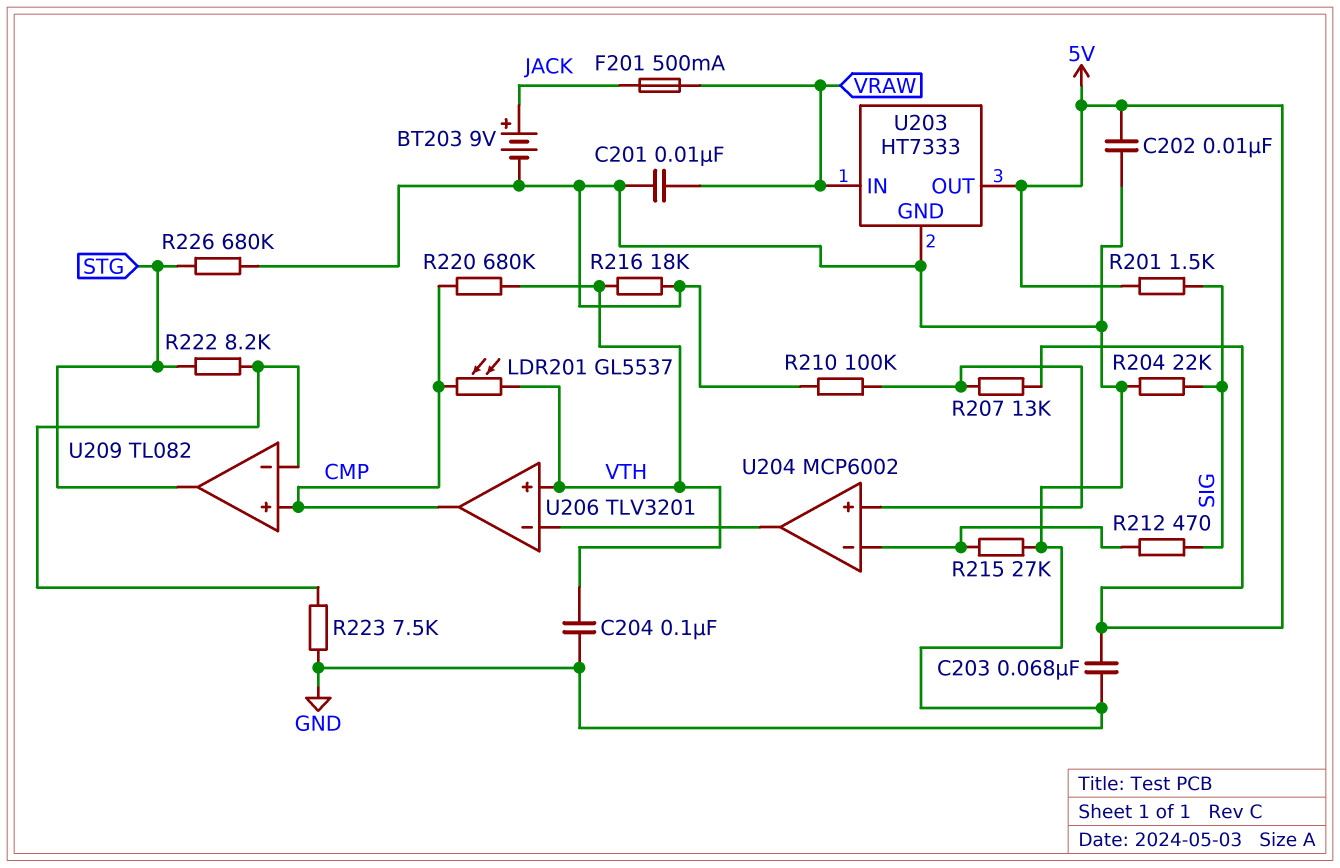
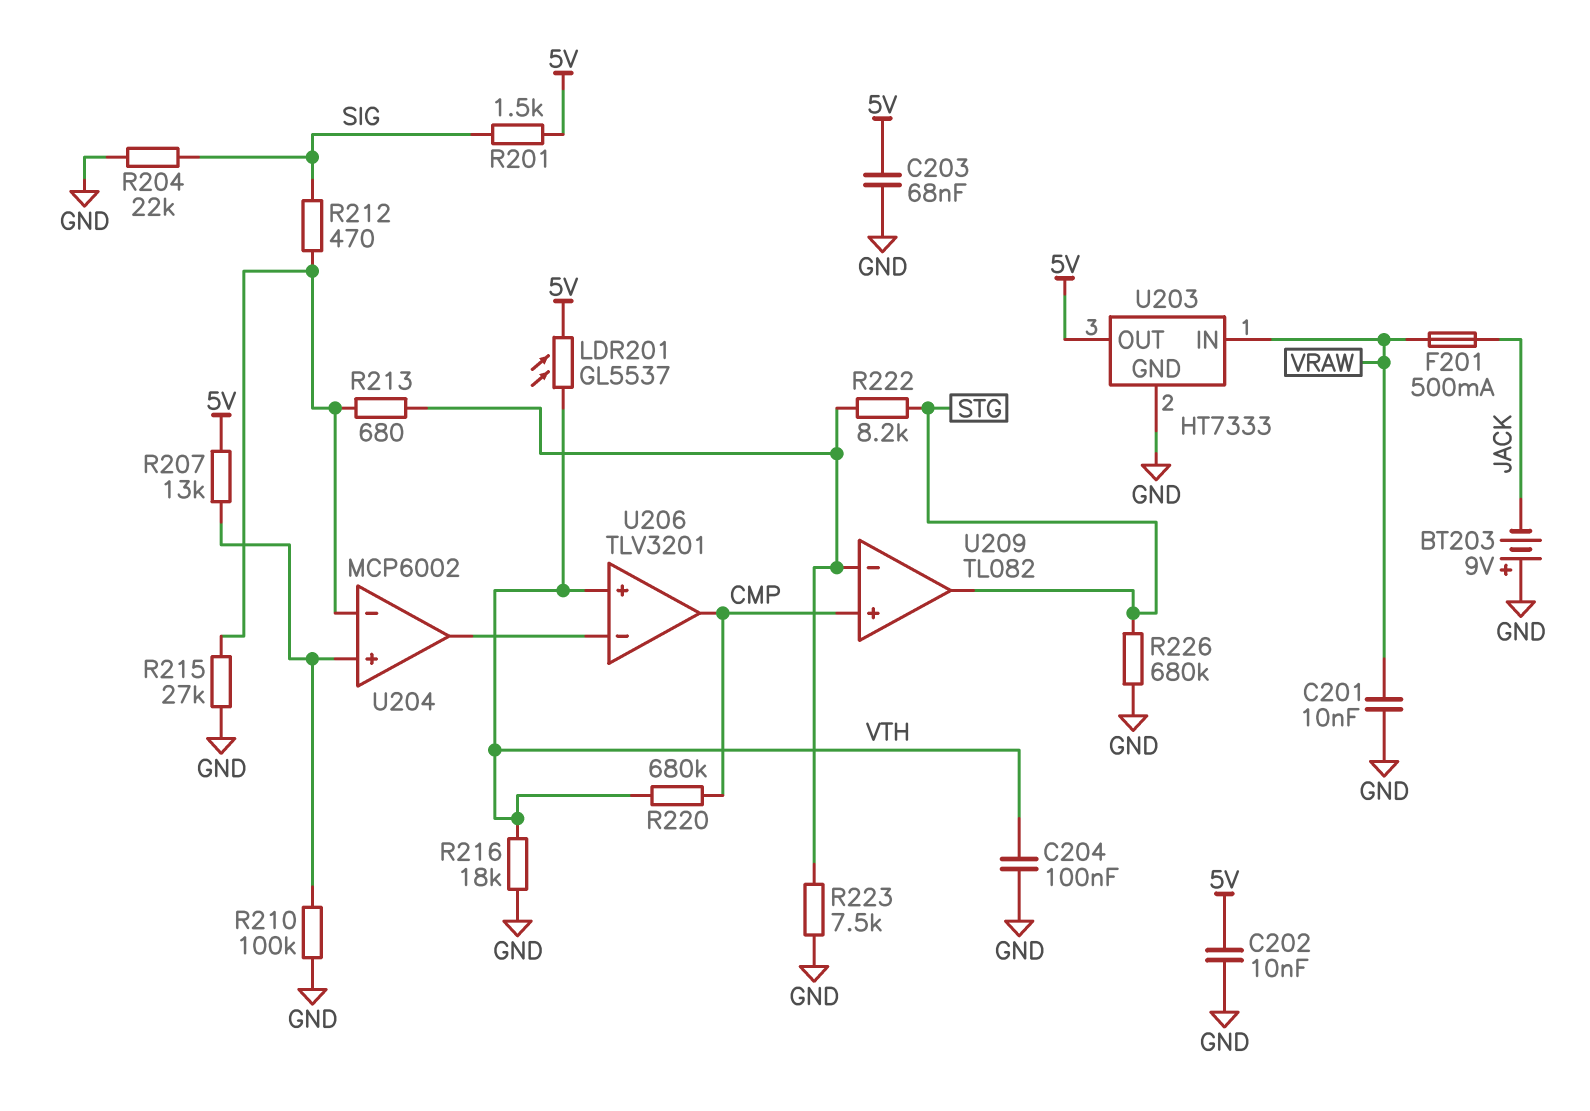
BT203: 9V (plus JACK, minus GND) -> 9V (plus GND, minus JACK)
LDR201: GL5537 (CMP, VTH) -> GL5537 (5V, VTH)
R213: none -> 680 (U204/in-, U209/in-)

